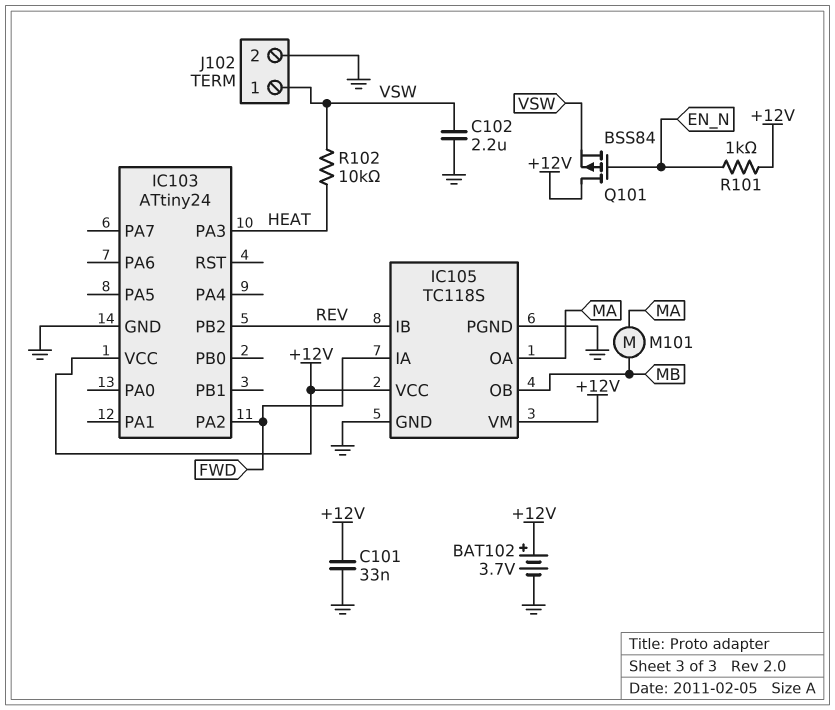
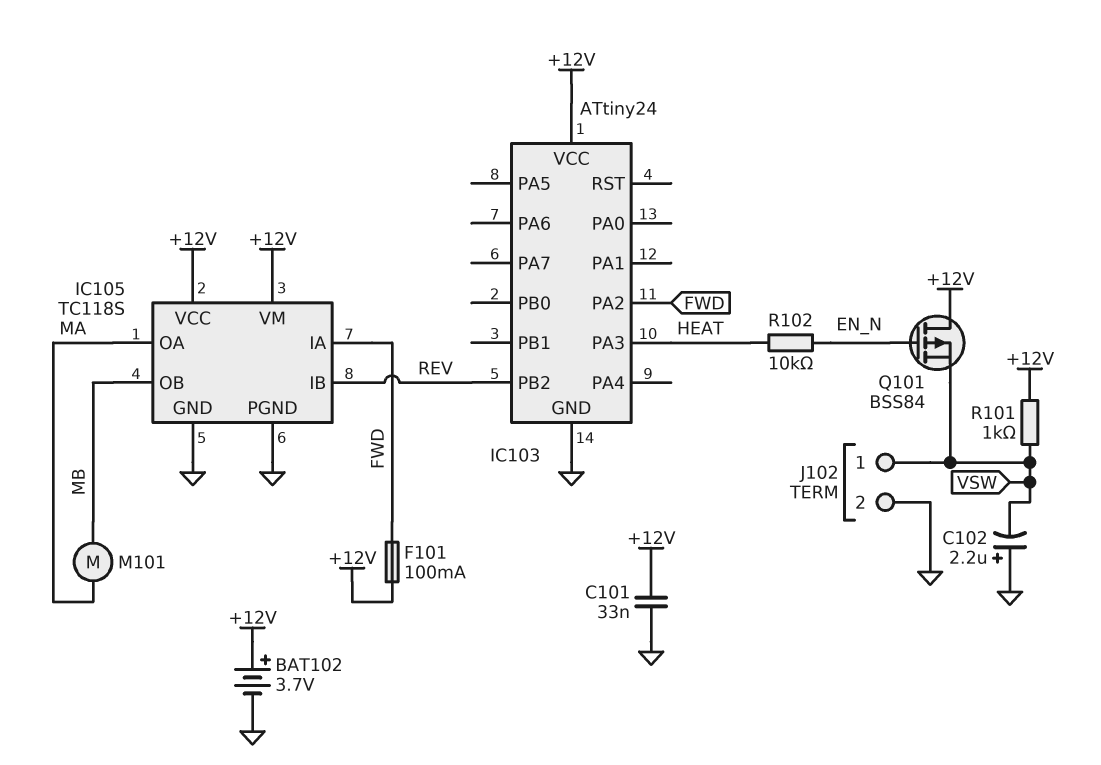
C102: 2.2uF (GND, VSW) -> 2.2uF (plus GND, minus VSW)
F101: none -> 100mA (+12V, FWD)
R101: 1k (+12V, EN_N) -> 1k (+12V, VSW)
R102: 10k (HEAT, VSW) -> 10k (EN_N, HEAT)

